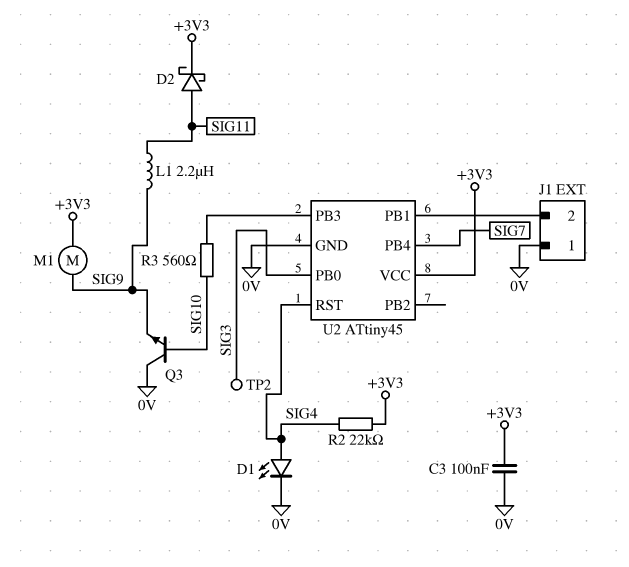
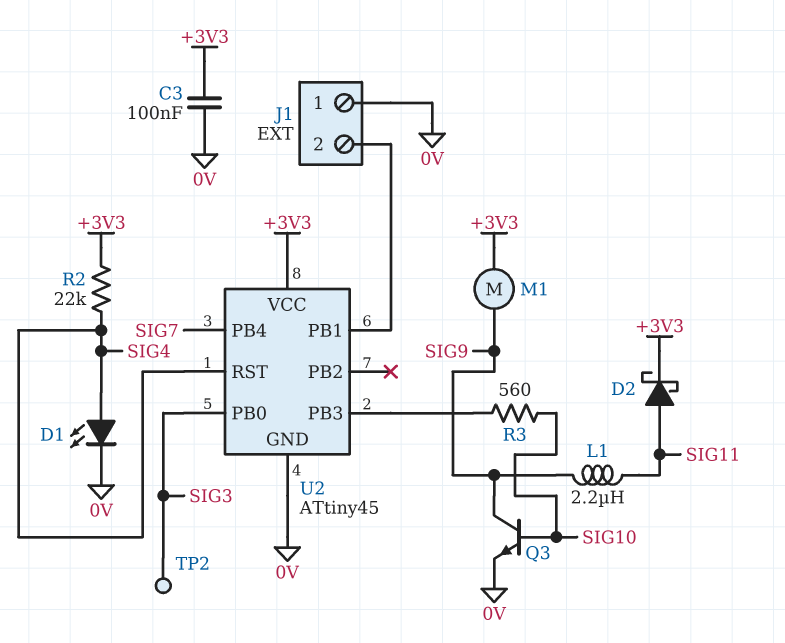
Q3: NPN (B SIG10, C 0V, E SIG9) -> NPN (B SIG10, C SIG9, E 0V)

